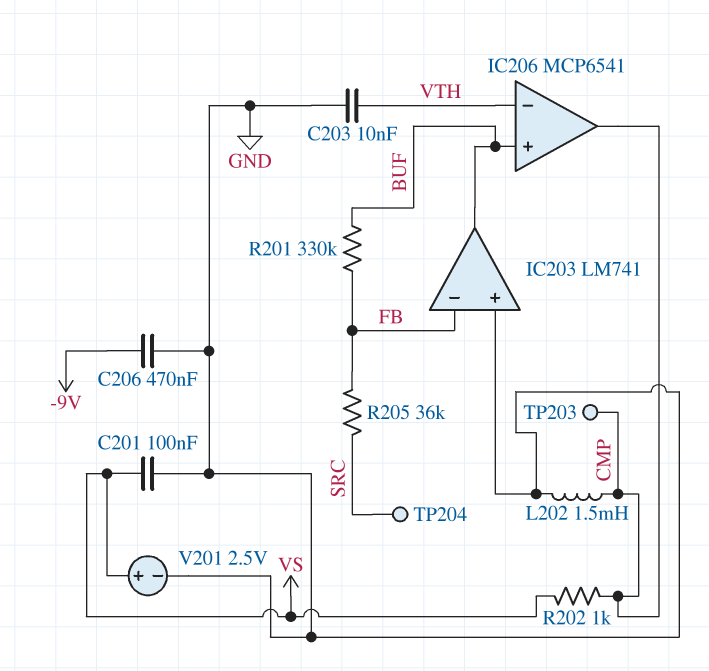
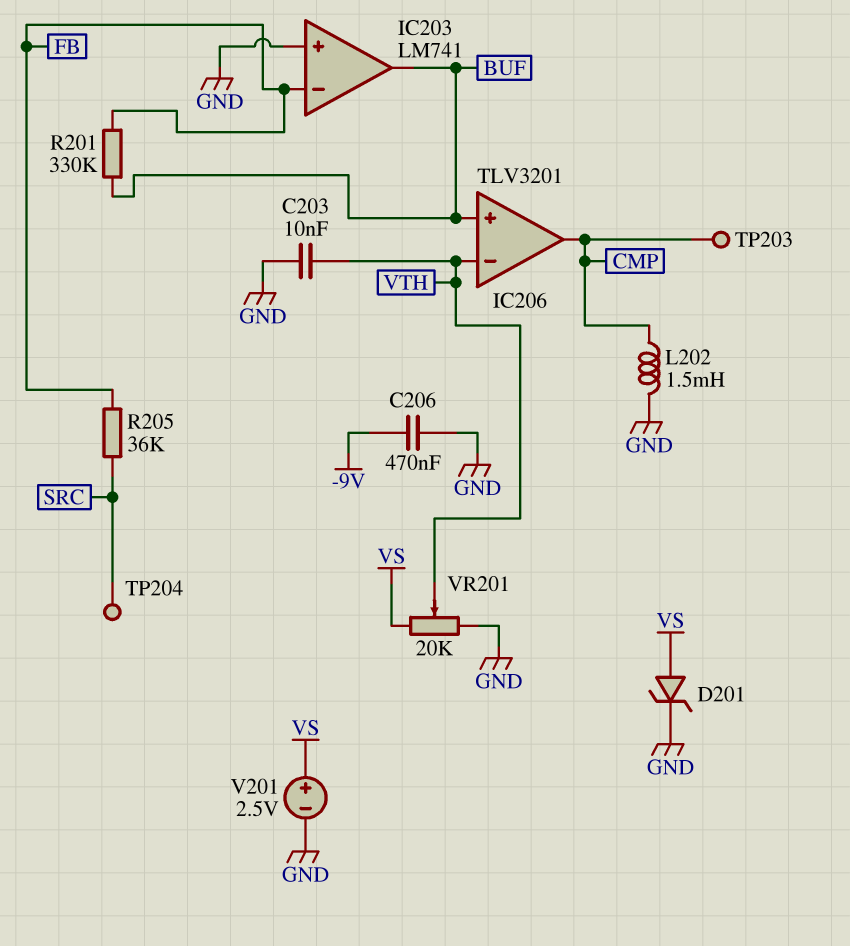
C201: 100nF (GND, VS) -> none
D201: none -> zener (A VS, K GND)
IC206: MCP6541 -> TLV3201
R202: 1k (CMP, VS) -> none
VR201: none -> 20k (GND, VS, wiper VTH)

